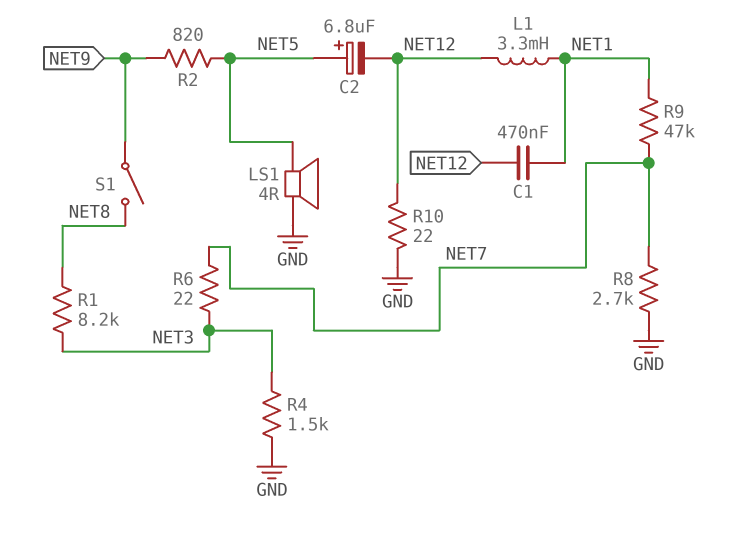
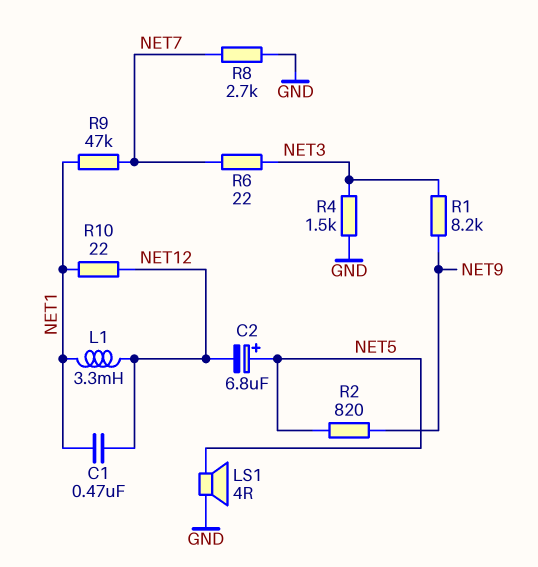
R1: 8.2k (NET3, NET8) -> 8.2k (NET3, NET9)
R10: 22 (GND, NET12) -> 22 (NET1, NET12)
S1: switch (NET8, NET9) -> none

